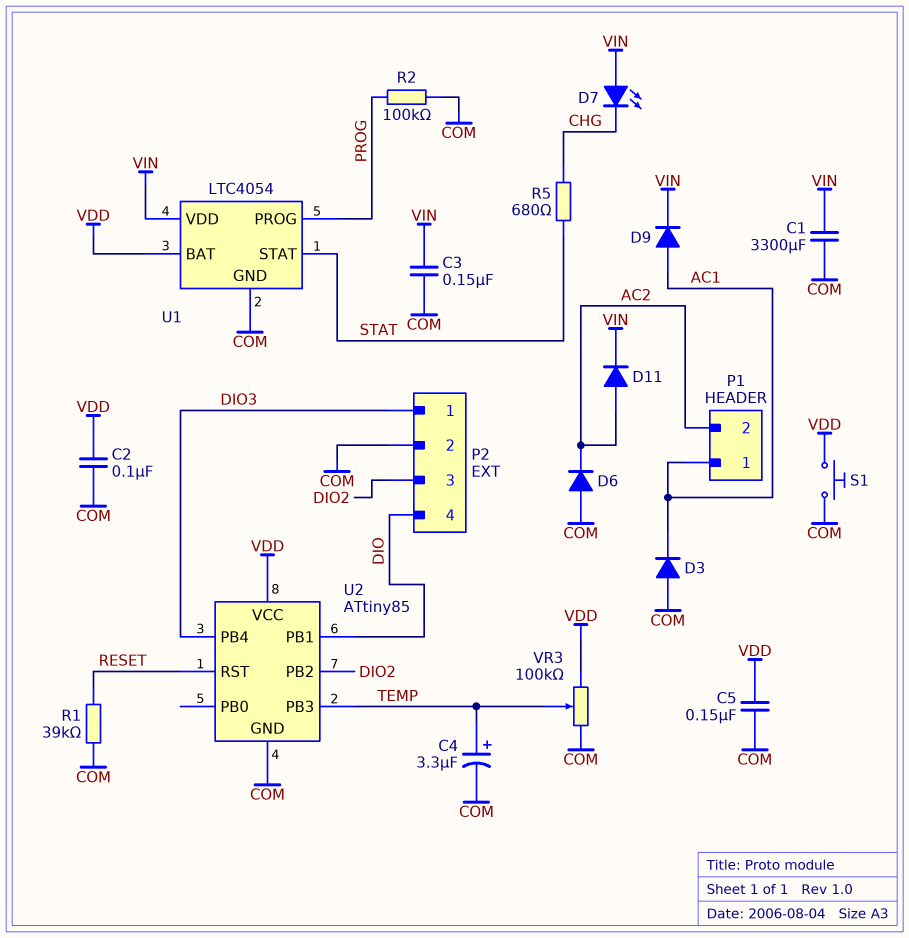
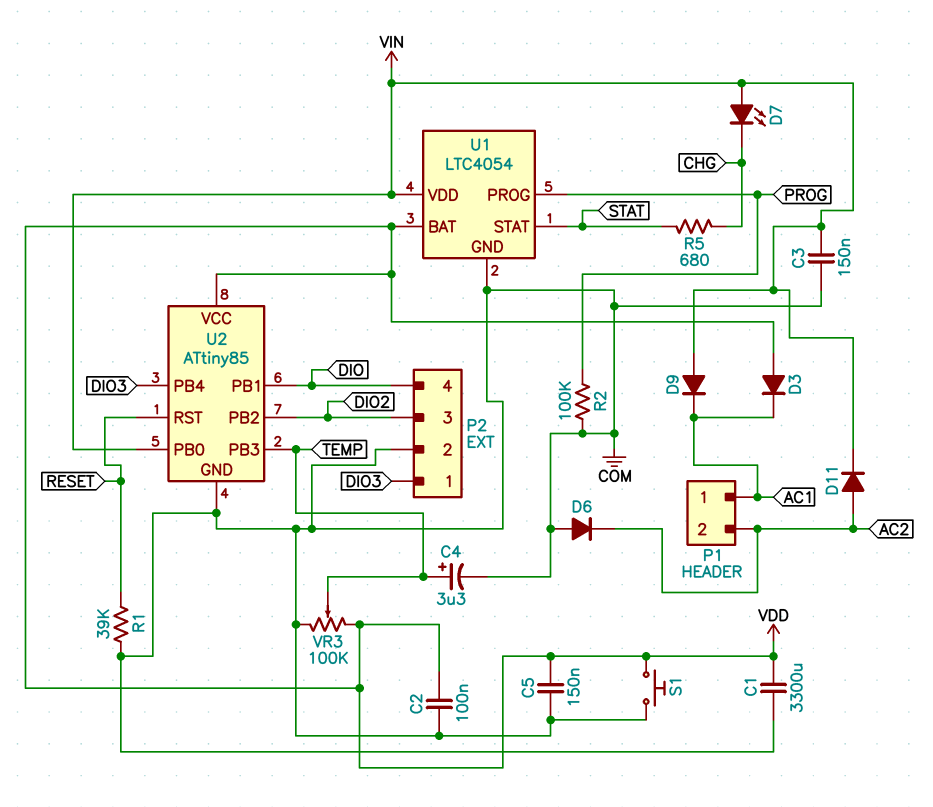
C1: 3300uF (COM, VIN) -> 3300uF (COM, VDD)
D3: diode (A COM, K AC1) -> diode (A VDD, K AC1)
D9: diode (A AC1, K VIN) -> diode (A VIN, K AC1)
U2 pin PB0: none -> VIN

